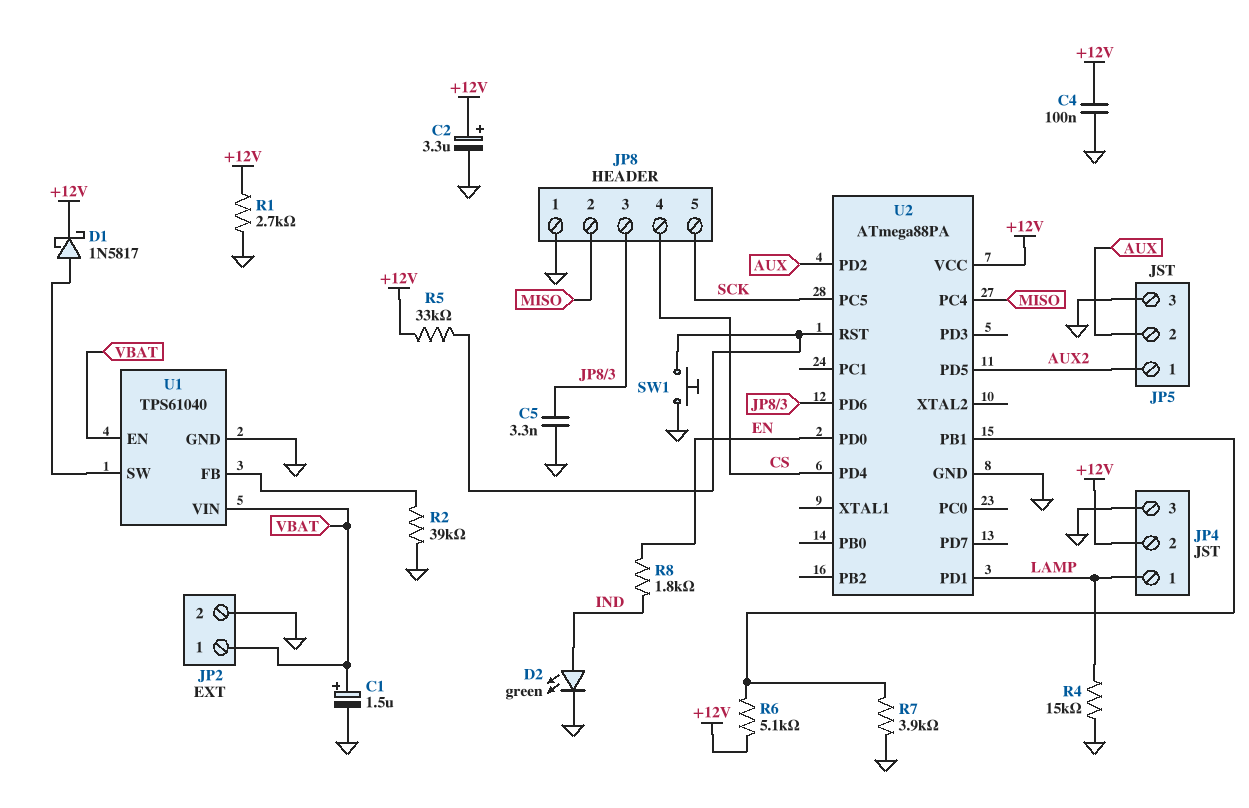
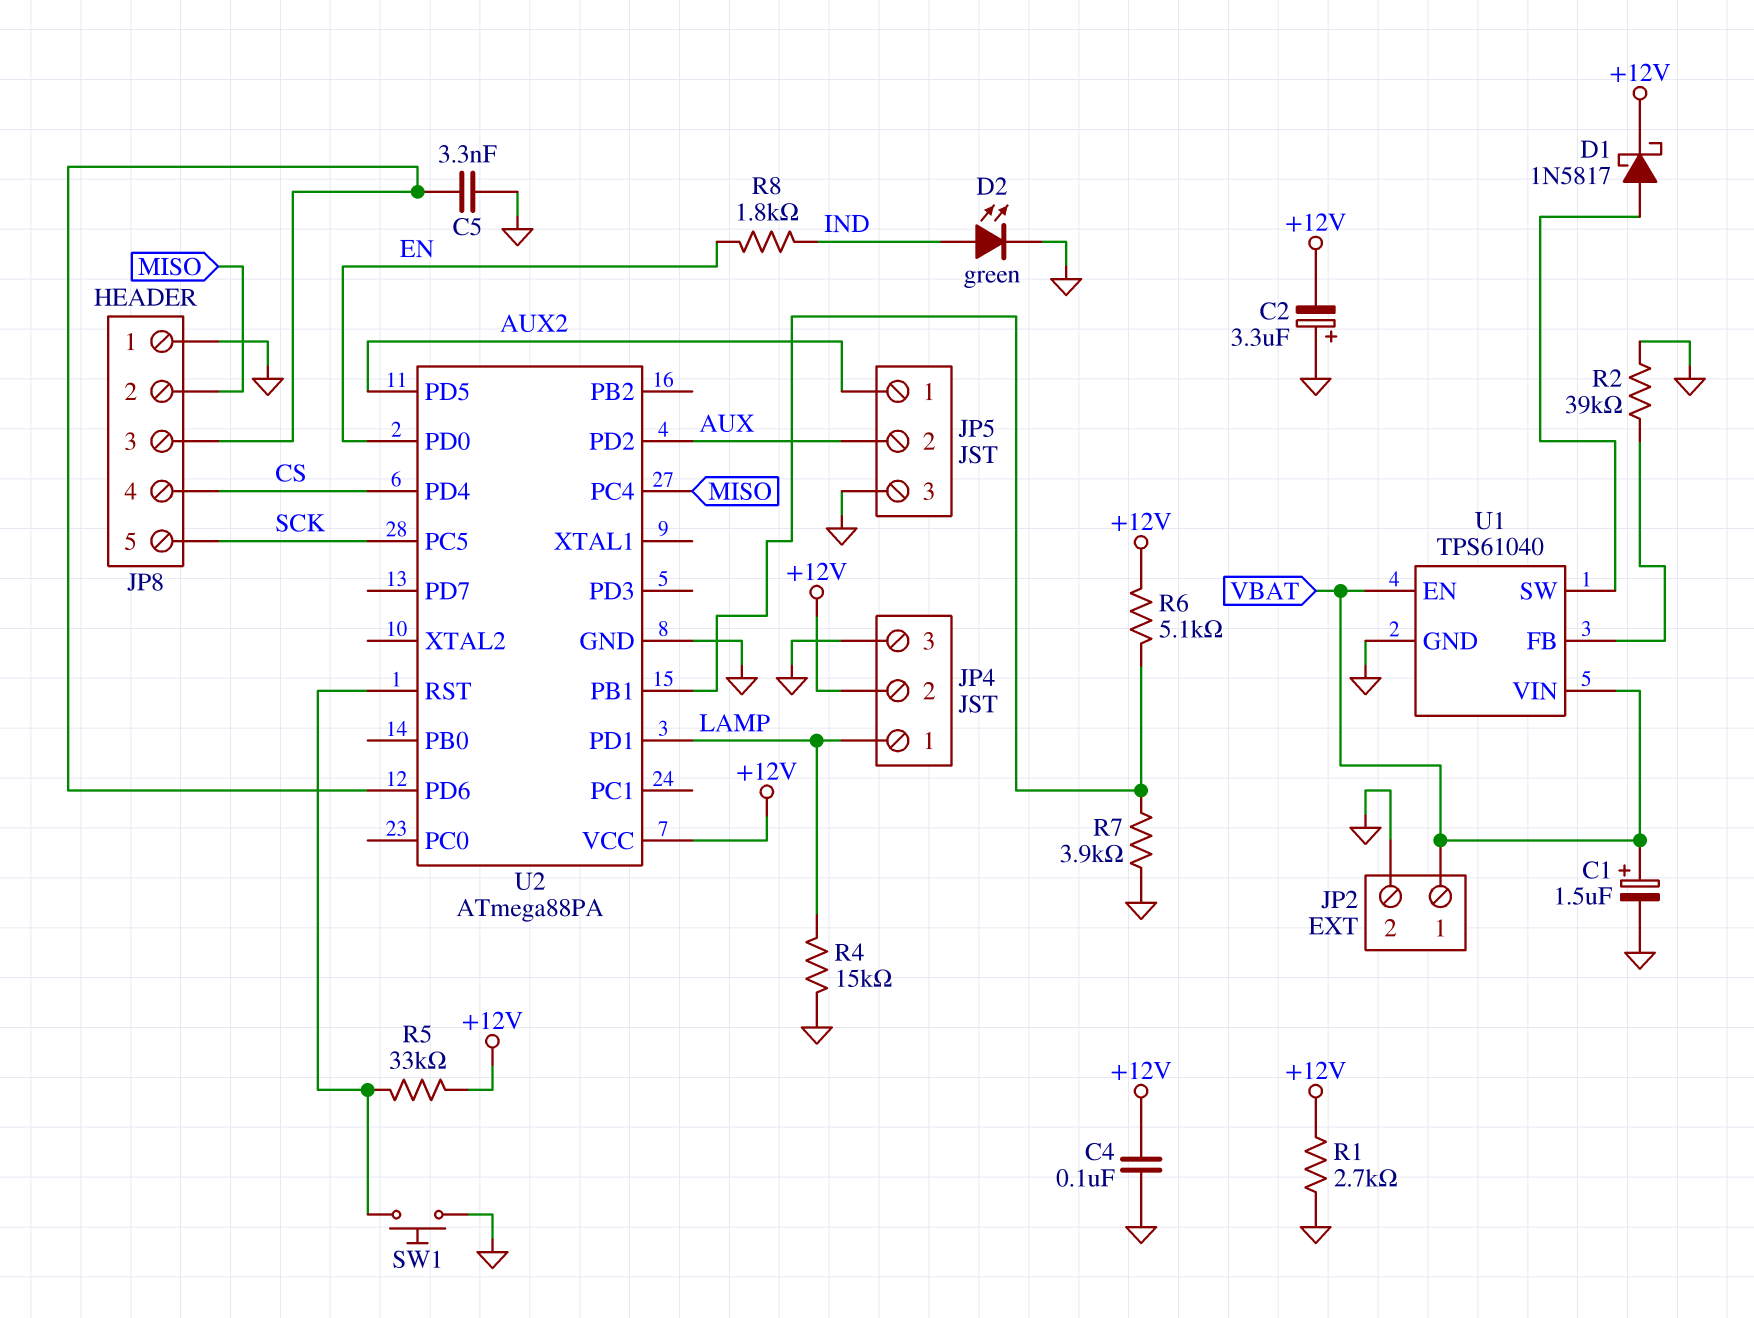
C2: 3.3uF (plus +12V, minus GND) -> 3.3uF (plus GND, minus +12V)

